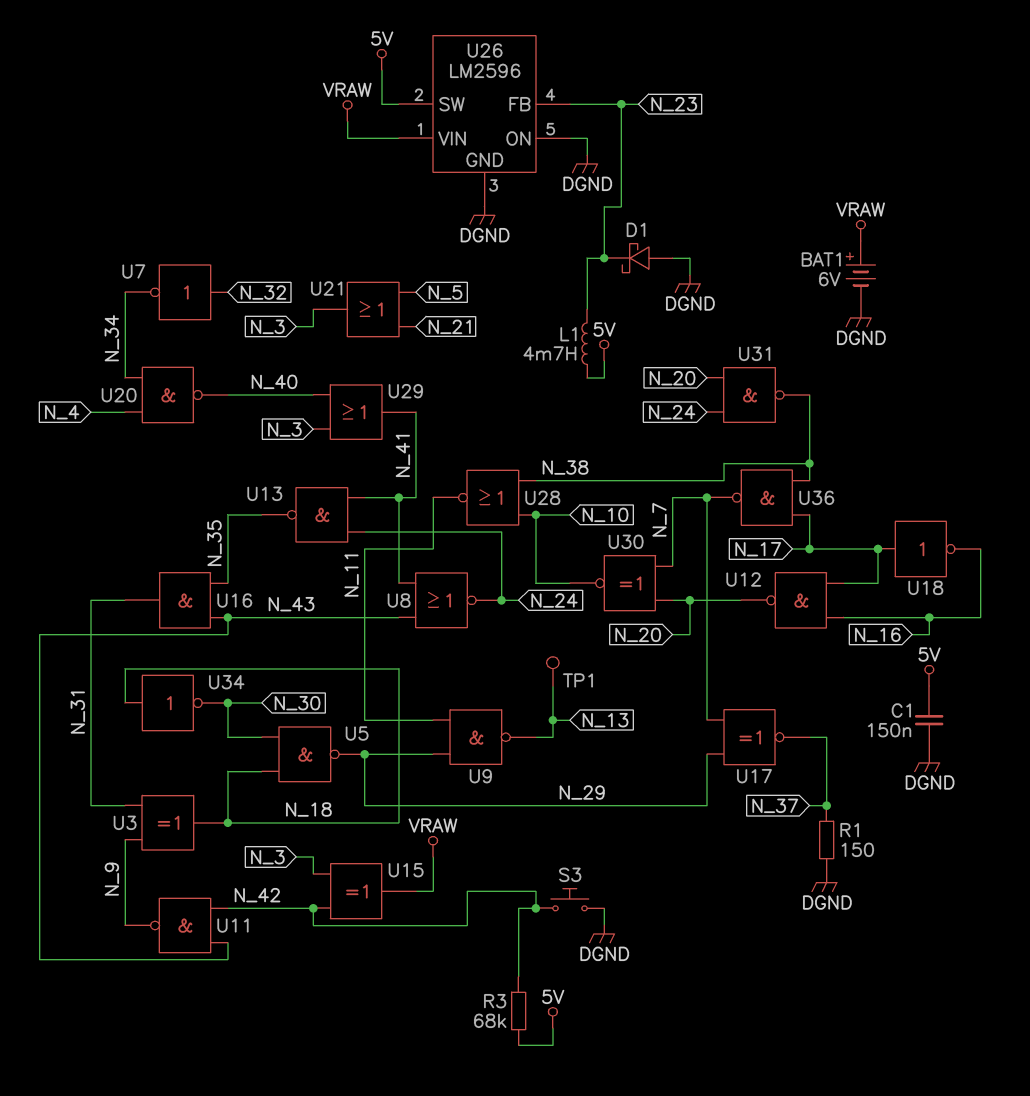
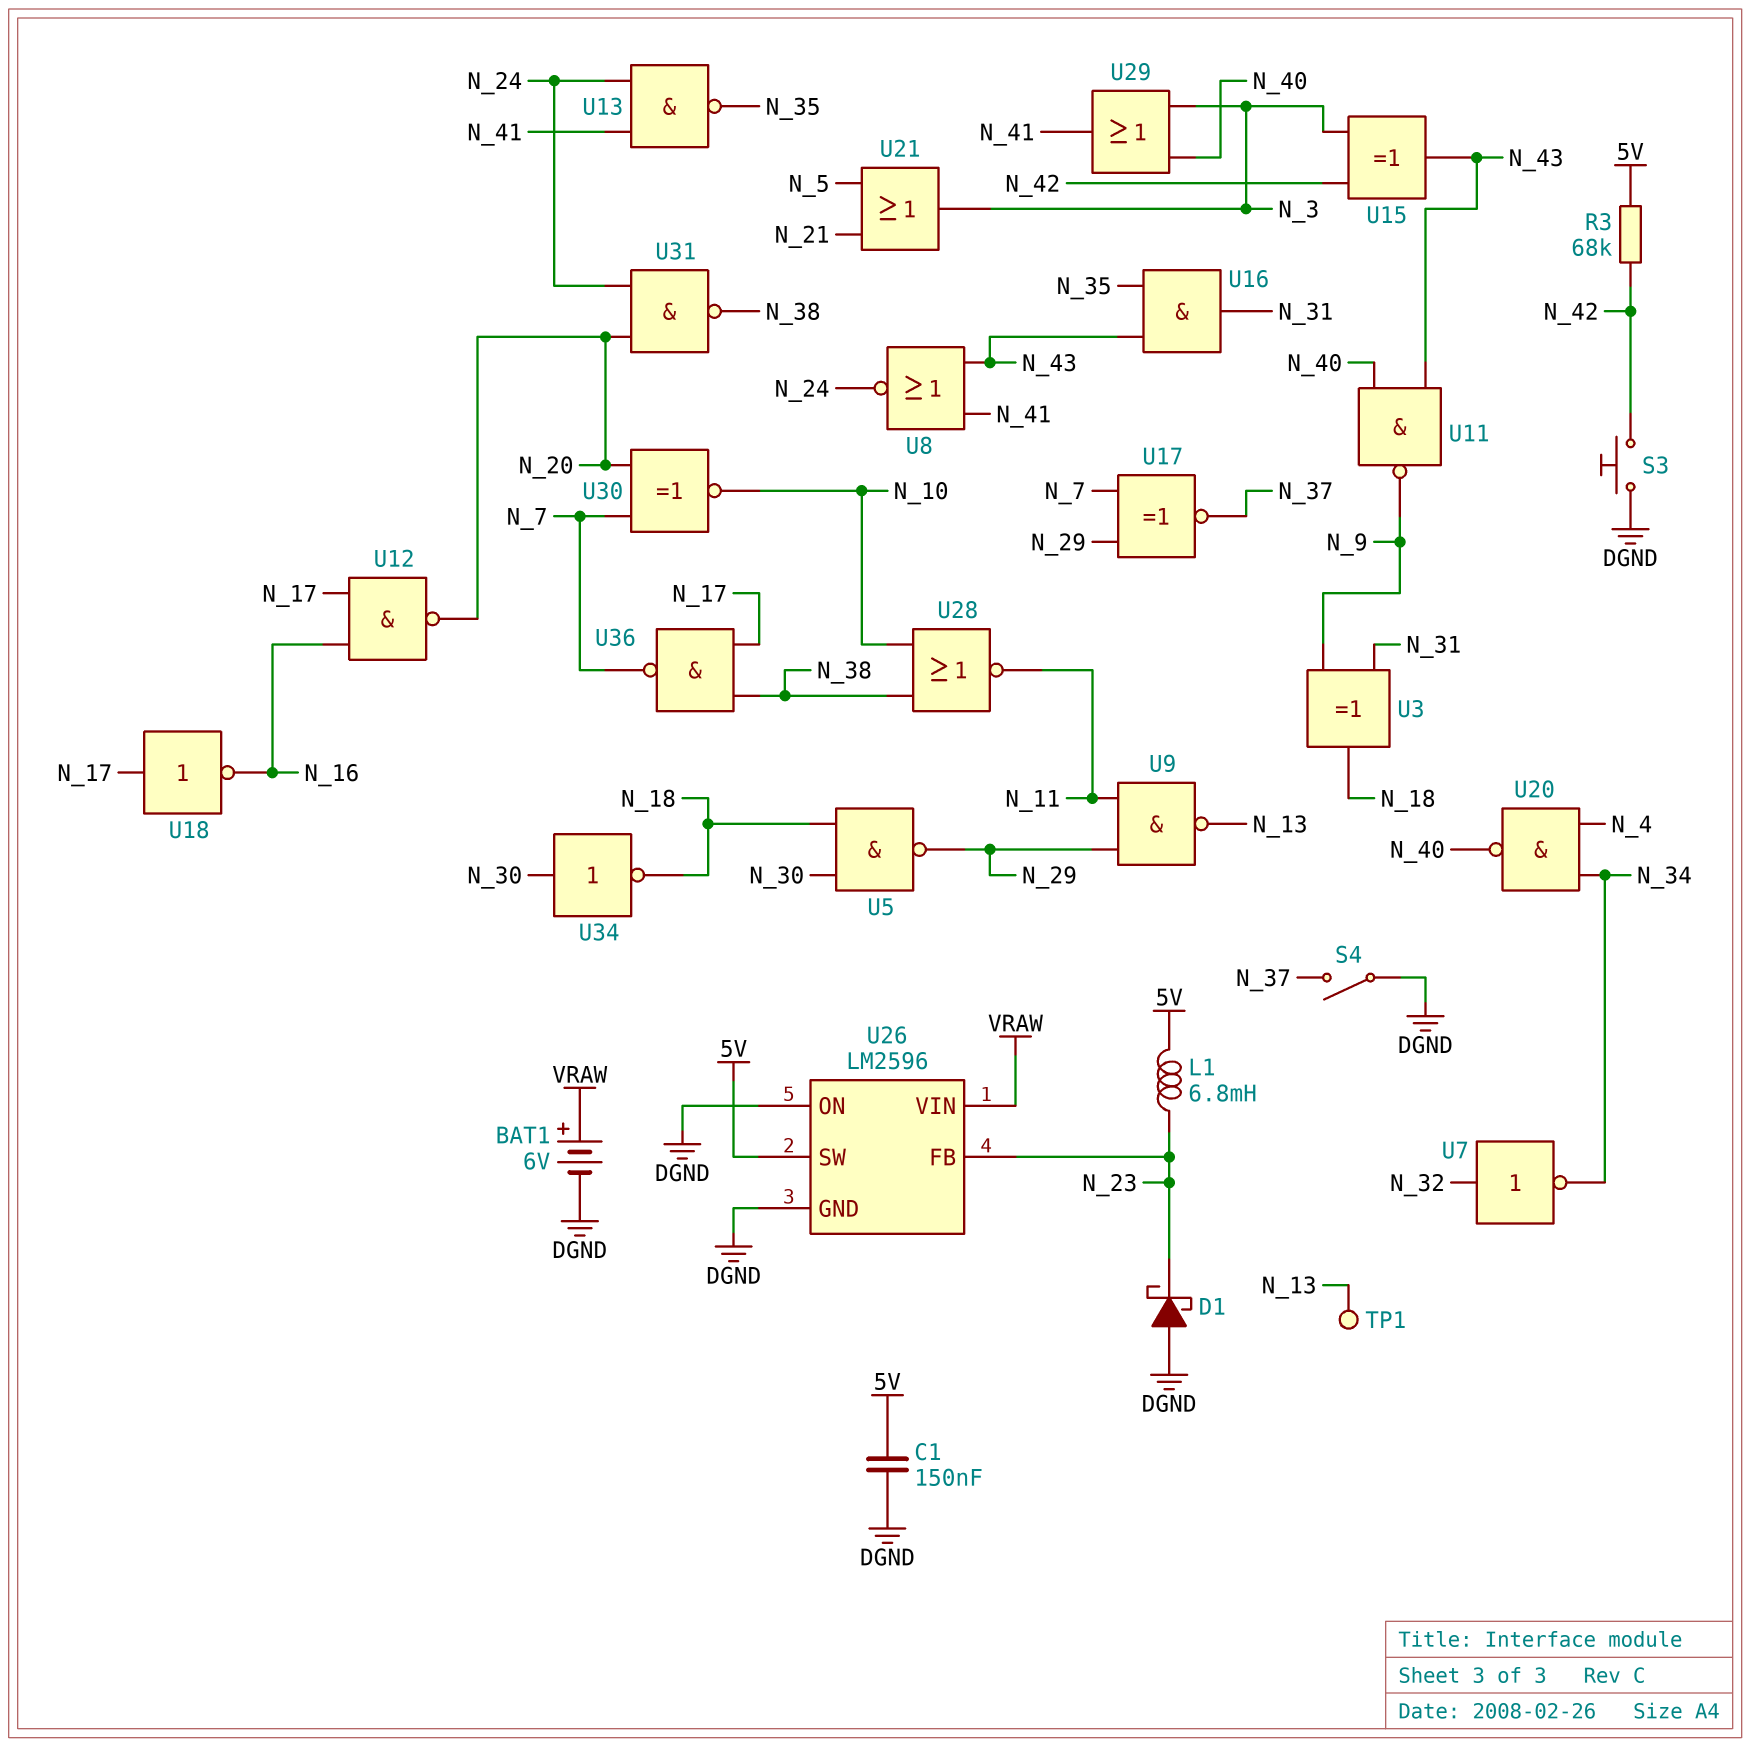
L1: 4.7mH (5V, N_23) -> 6.8mH (5V, N_23)
R1: 150 (DGND, N_37) -> none
S4: none -> switch (DGND, N_37)
U11: NAND (in N_42, in N_43, out N_9) -> NAND (in N_40, in N_43, out N_9)
U15: XOR (in N_3, in N_42, out VRAW) -> XOR (in N_3, in N_42, out N_43)
U34: NOT (in N_18, out N_30) -> NOT (in N_30, out N_18)

